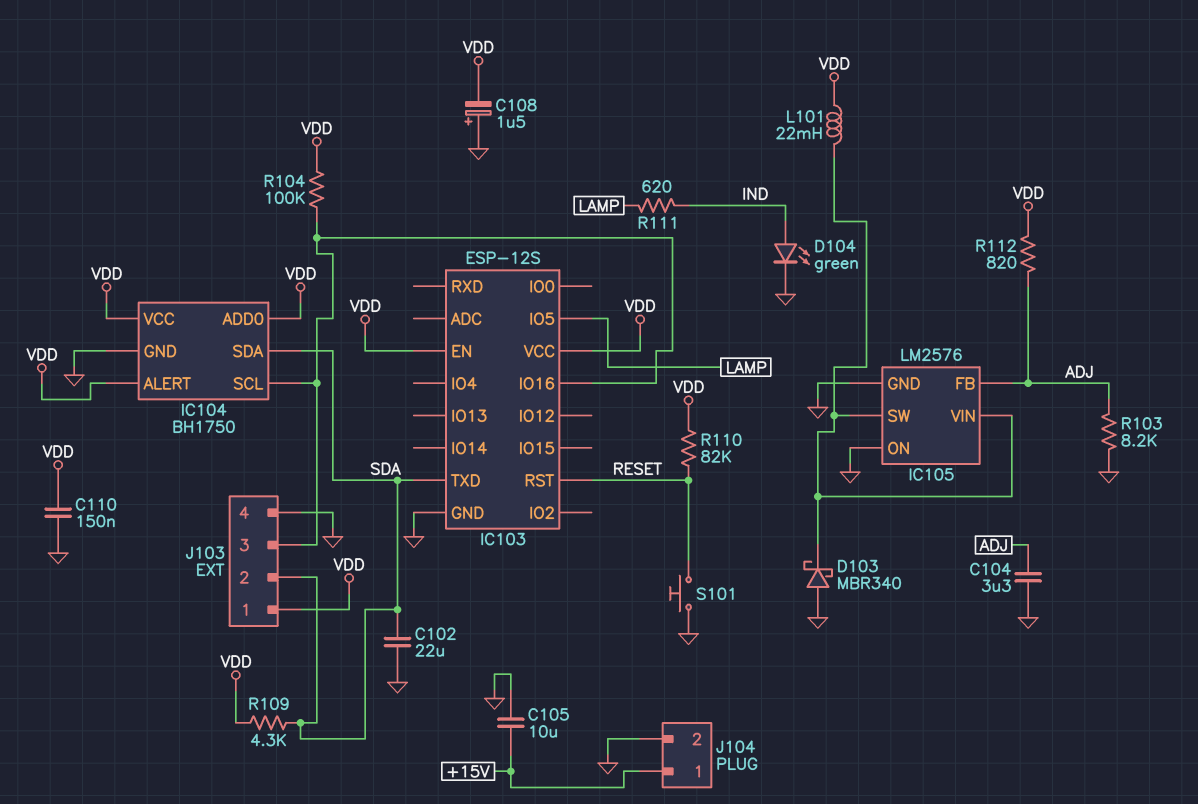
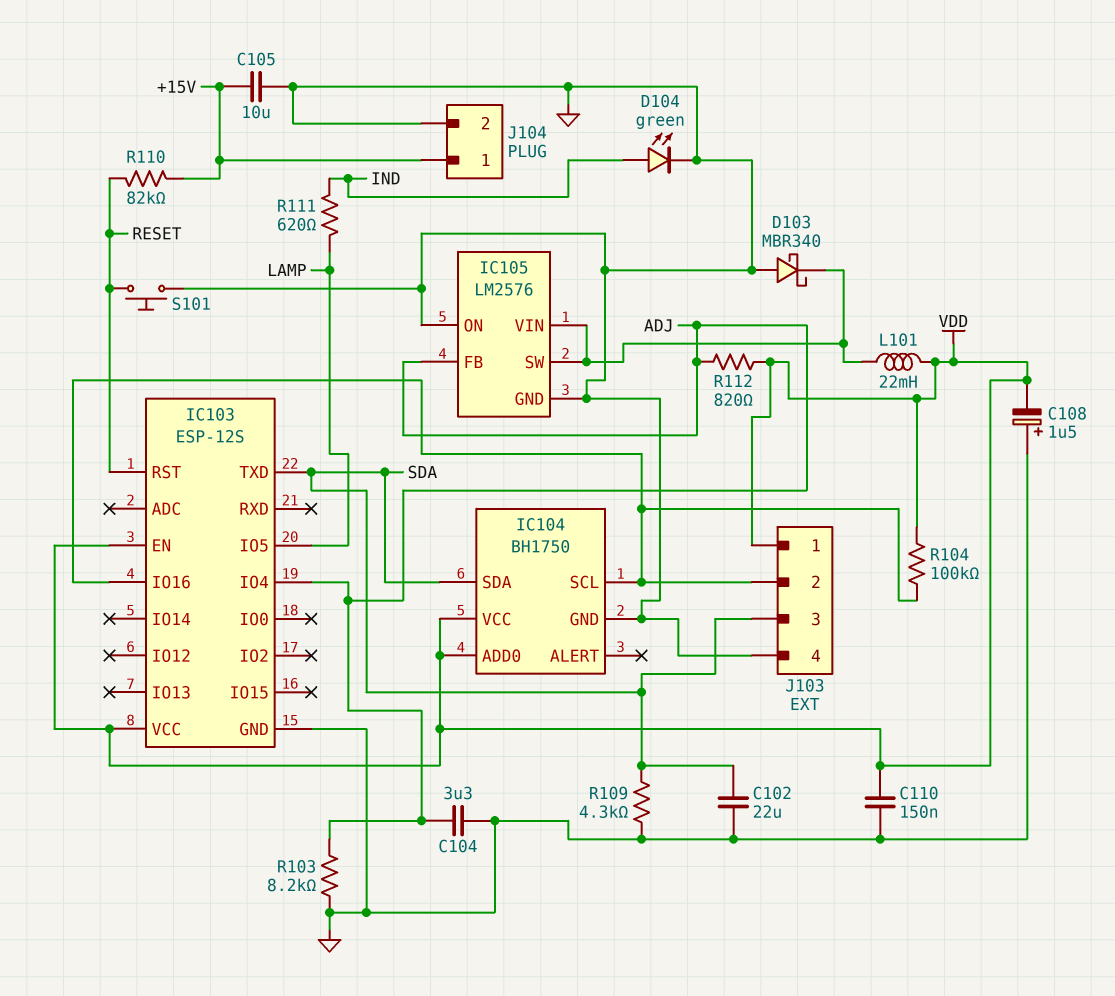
IC103 pin IO4: none -> ADJ
IC104 pin ALERT: VDD -> none
J103 pin 2: SDA -> IC103/IO16
J103 pin 3: IC103/IO16 -> SDA
R109: 4.3k (SDA, VDD) -> 4.3k (GND, SDA)
R110: 82k (RESET, VDD) -> 82k (+15V, RESET)

